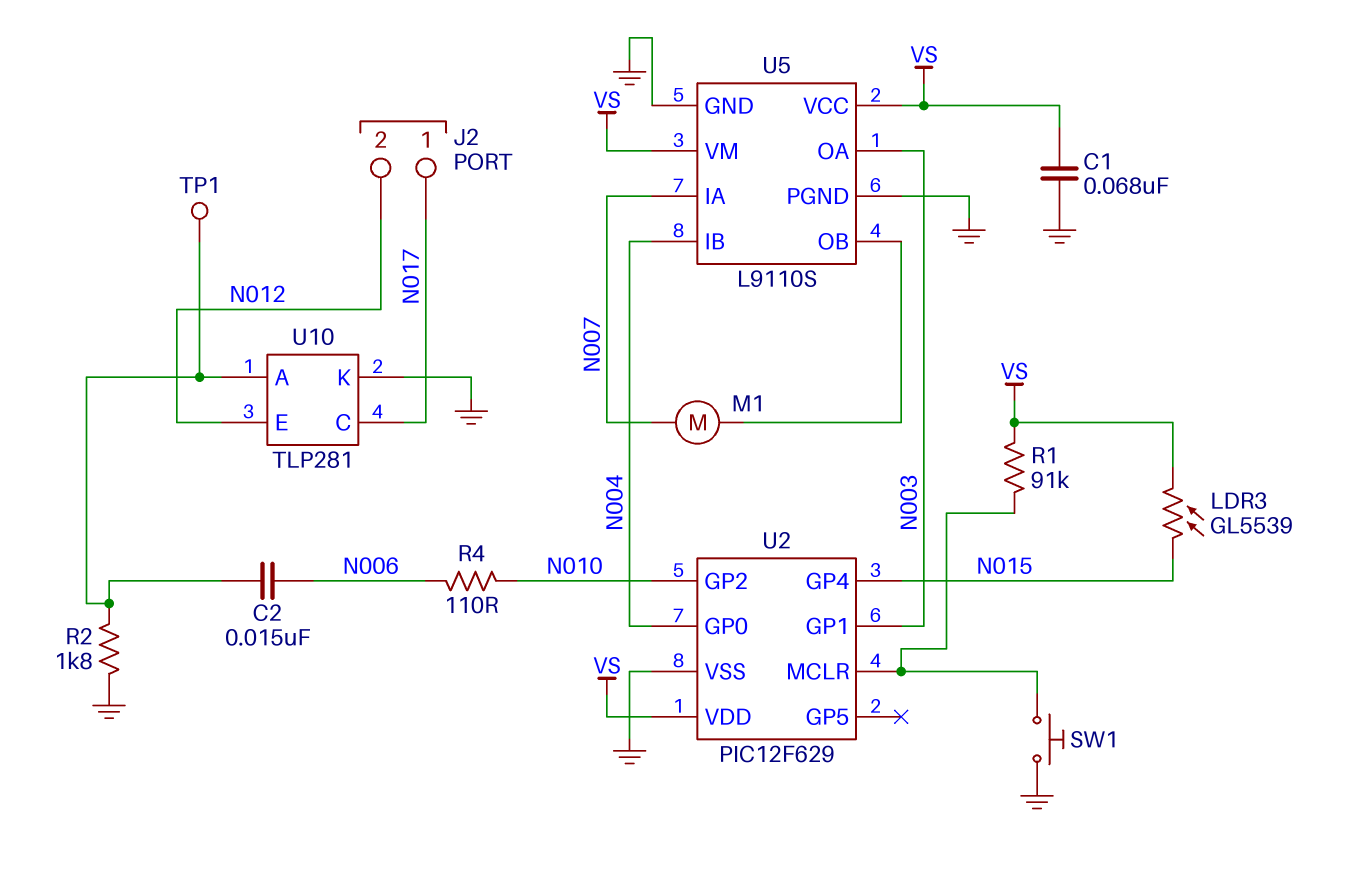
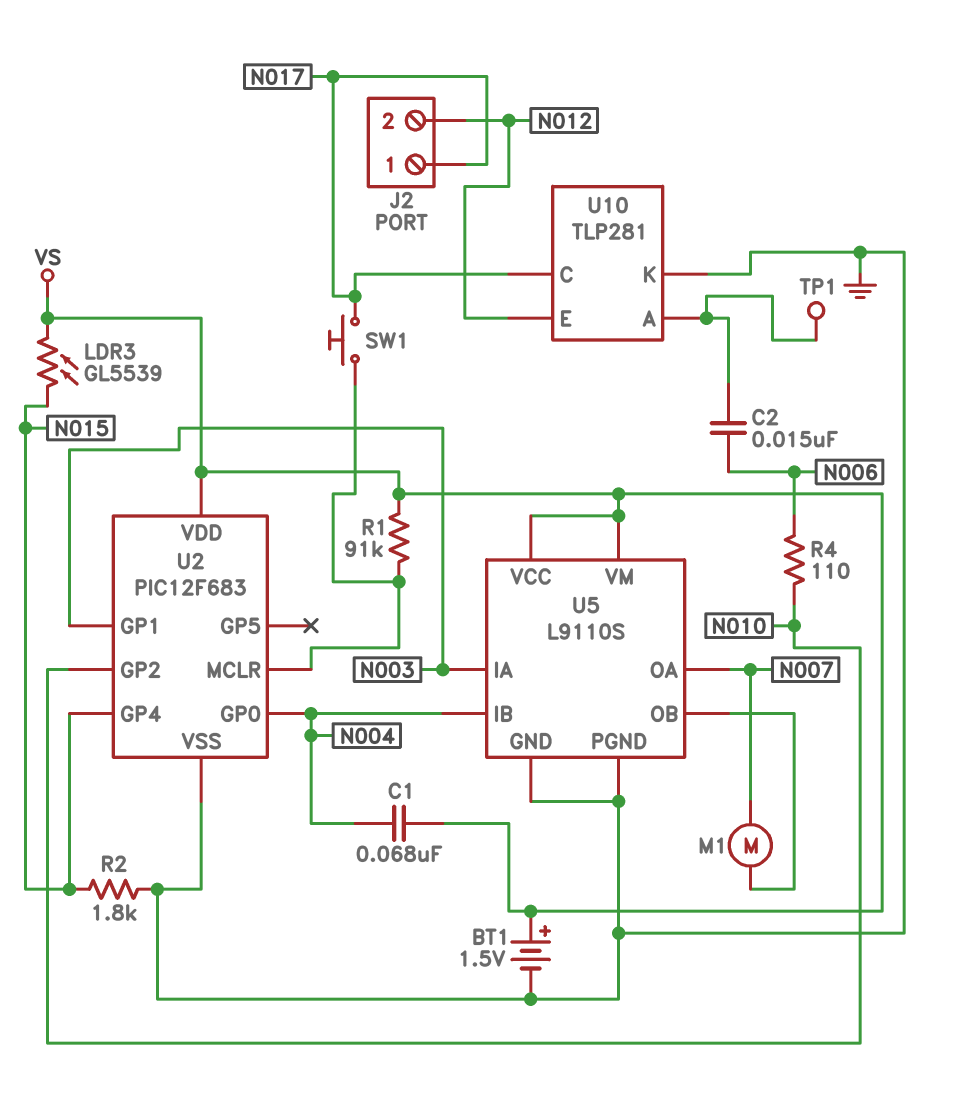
BT1: none -> 1.5V (plus VS, minus GND)
C1: 68nF (GND, VS) -> 68nF (N004, VS)
R2: 1.8k (GND, U10/A) -> 1.8k (GND, N015)
SW1: button (GND, U2/MCLR) -> button (N017, U2/MCLR)
U2: PIC12F629 -> PIC12F683
U5 pin IA: N007 -> N003
U5 pin OA: N003 -> N007

